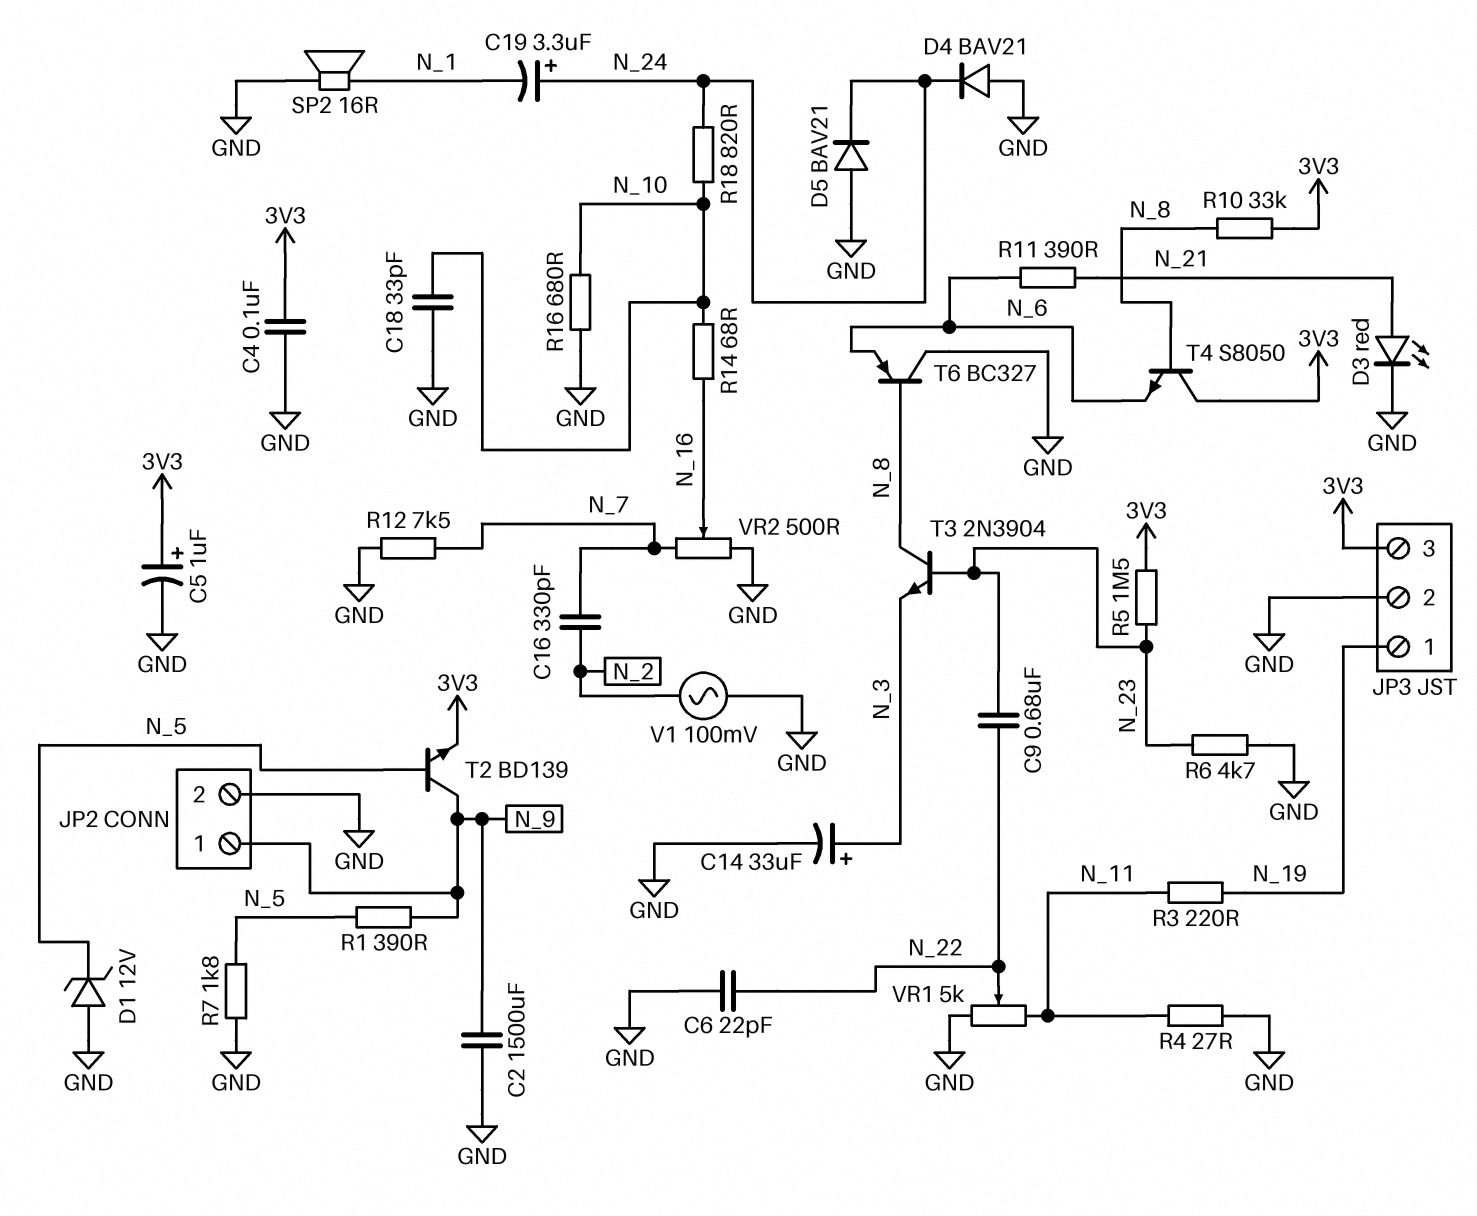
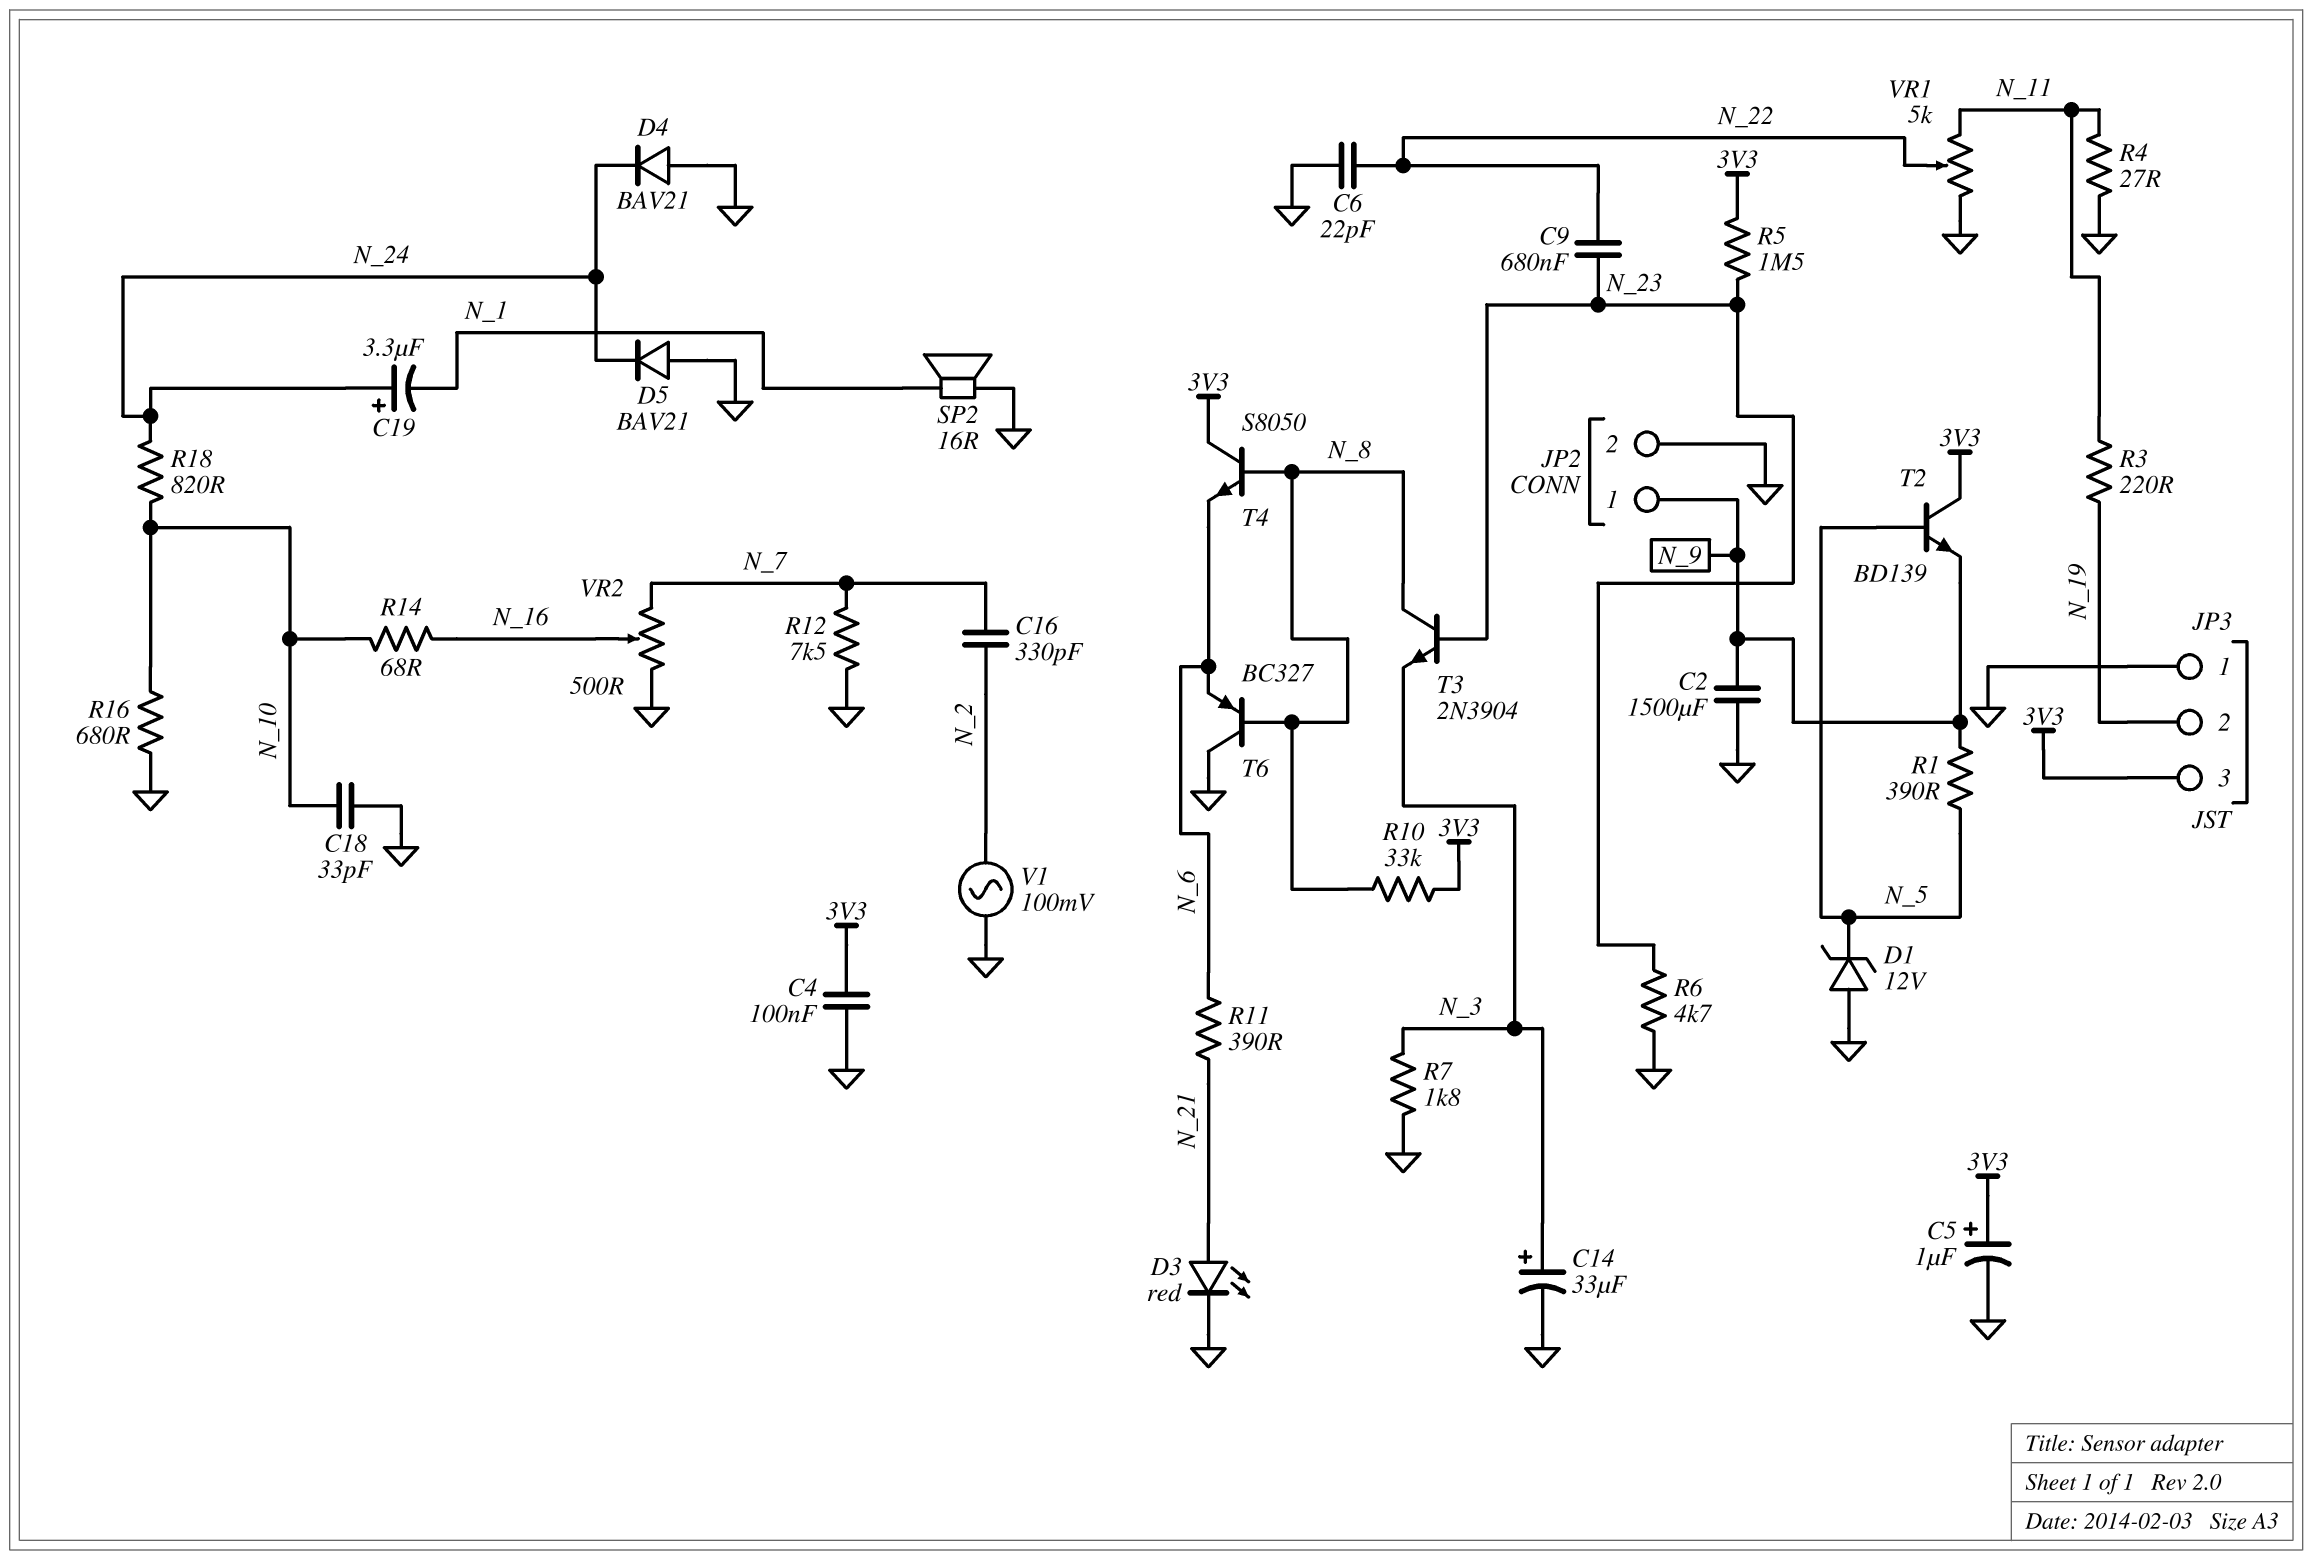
JP3 pin 1: N_19 -> GND
JP3 pin 2: GND -> N_19
R7: 1.8k (GND, N_5) -> 1.8k (GND, N_3)
T2: NPN BD139 (B N_5, C N_9, E 3V3) -> NPN BD139 (B N_5, C 3V3, E N_9)

